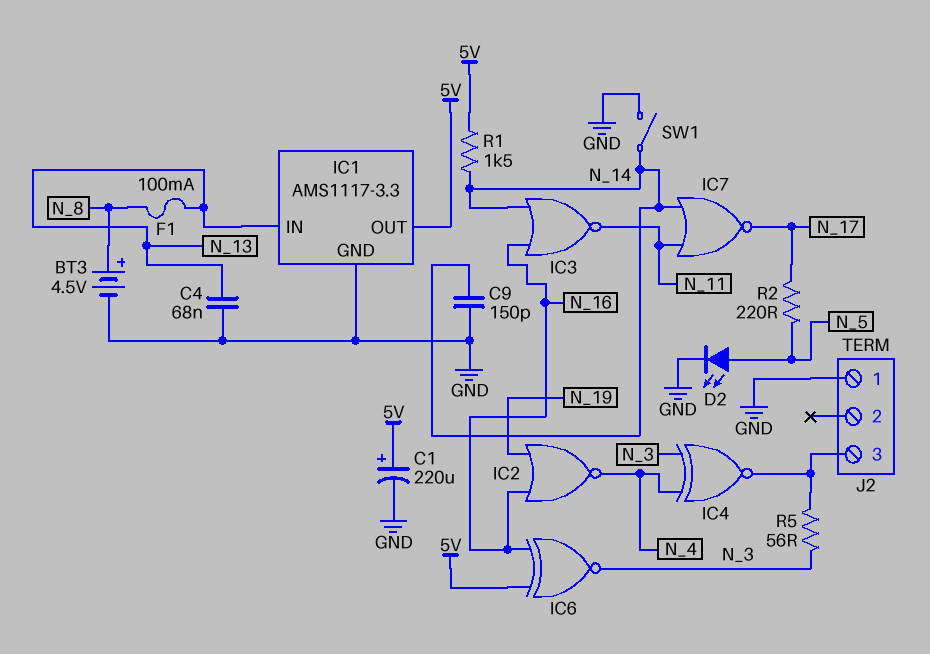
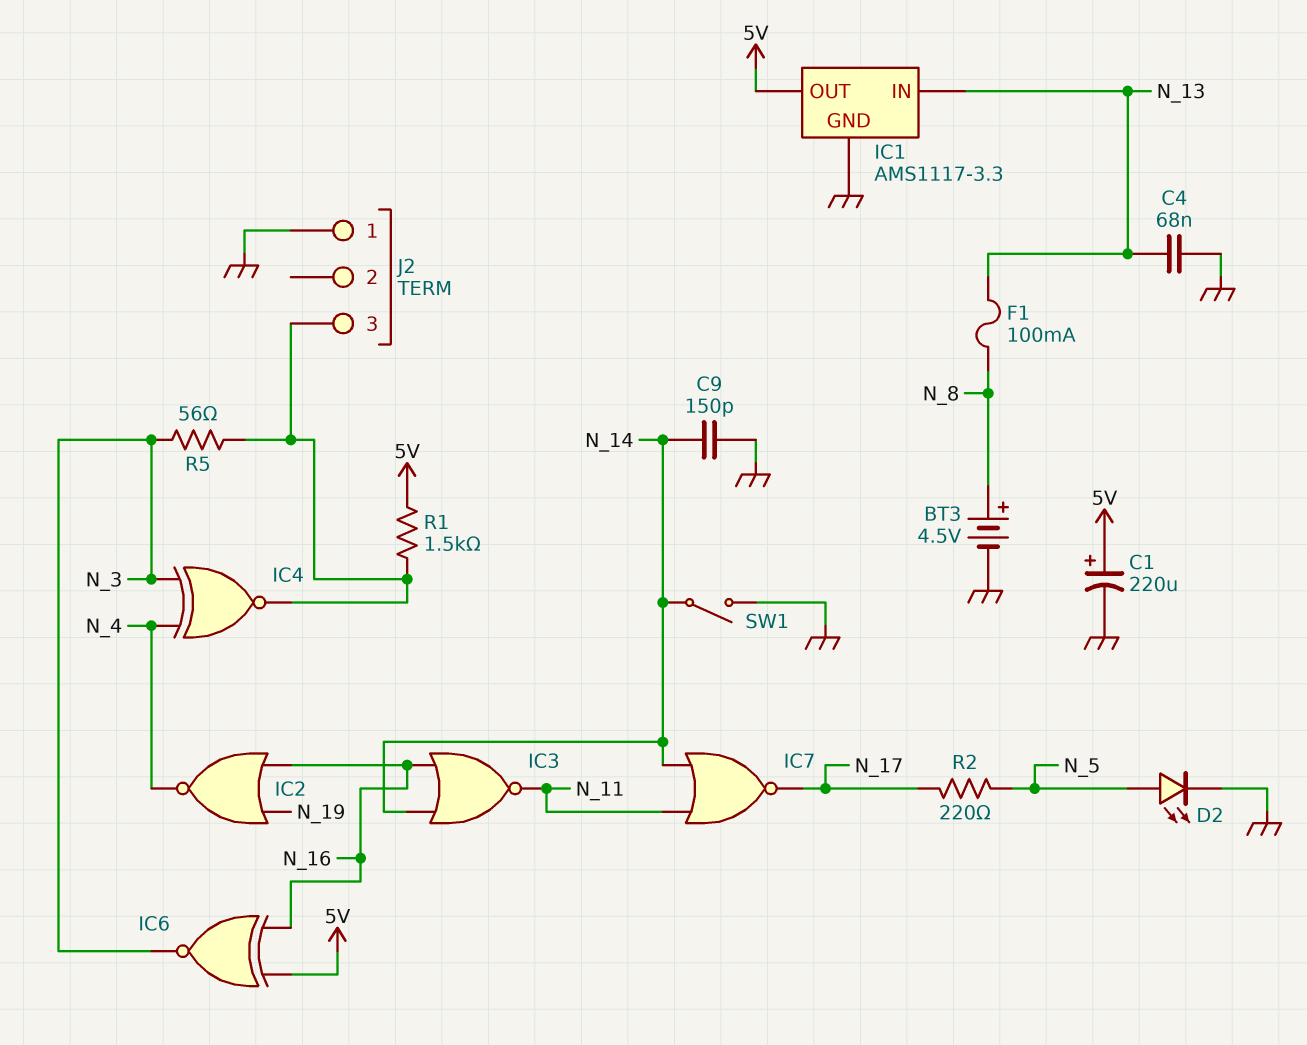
R1: 1.5k (5V, N_14) -> 1.5k (5V, J2/3)

